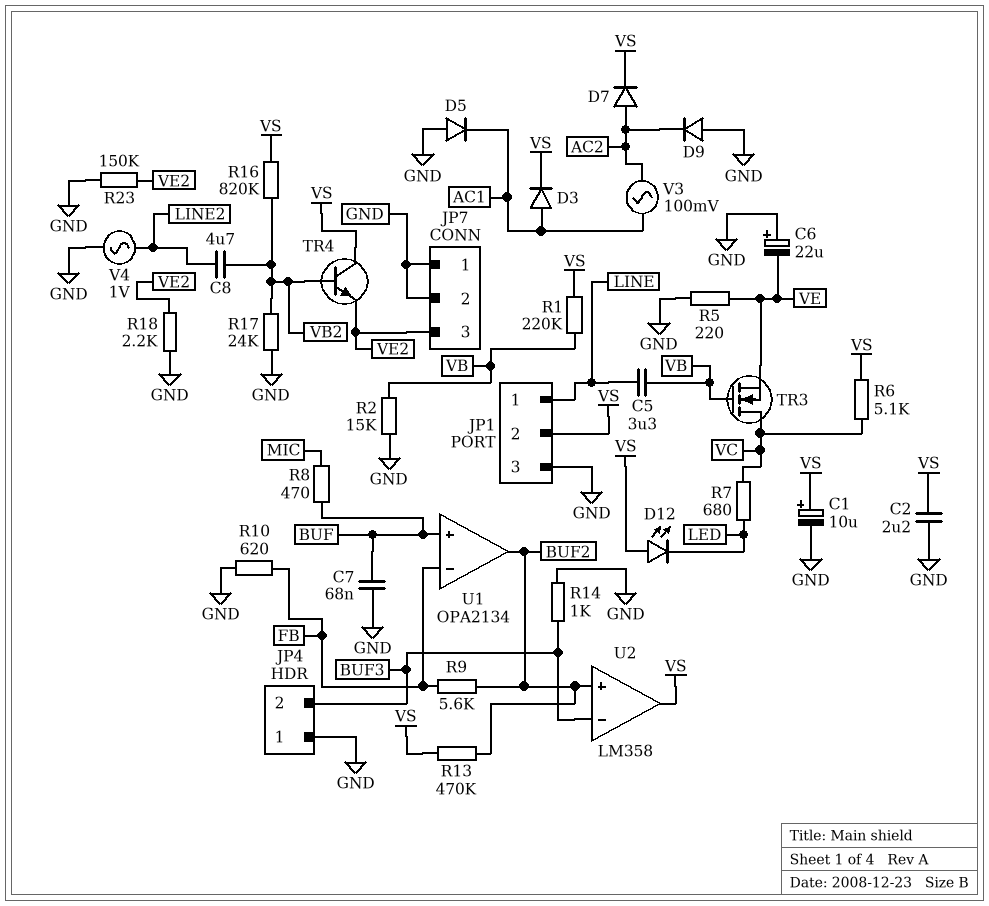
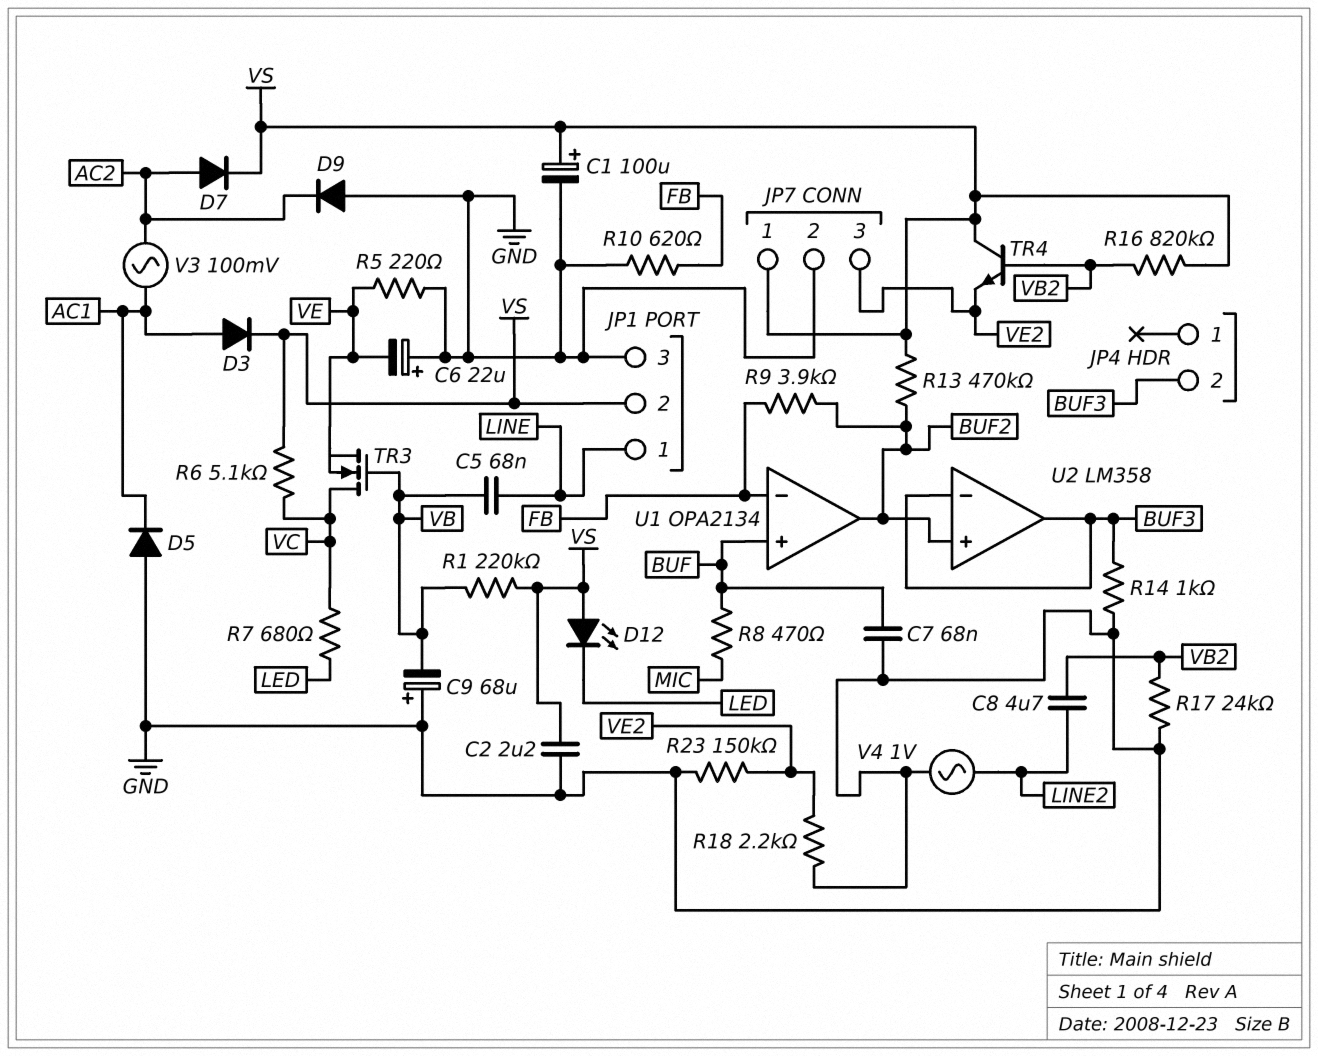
C1: 10uF (plus VS, minus GND) -> 100uF (plus VS, minus GND)
C5: 3.3uF (LINE, VB) -> 68nF (LINE, VB)
C9: none -> 68uF (plus GND, minus VB)
JP4 pin 1: GND -> none
JP7 pin 1: GND -> VS
R2: 15k (GND, VB) -> none
R9: 5.6k (BUF2, FB) -> 3.9k (BUF2, FB)
U2 pin out: VS -> BUF3

